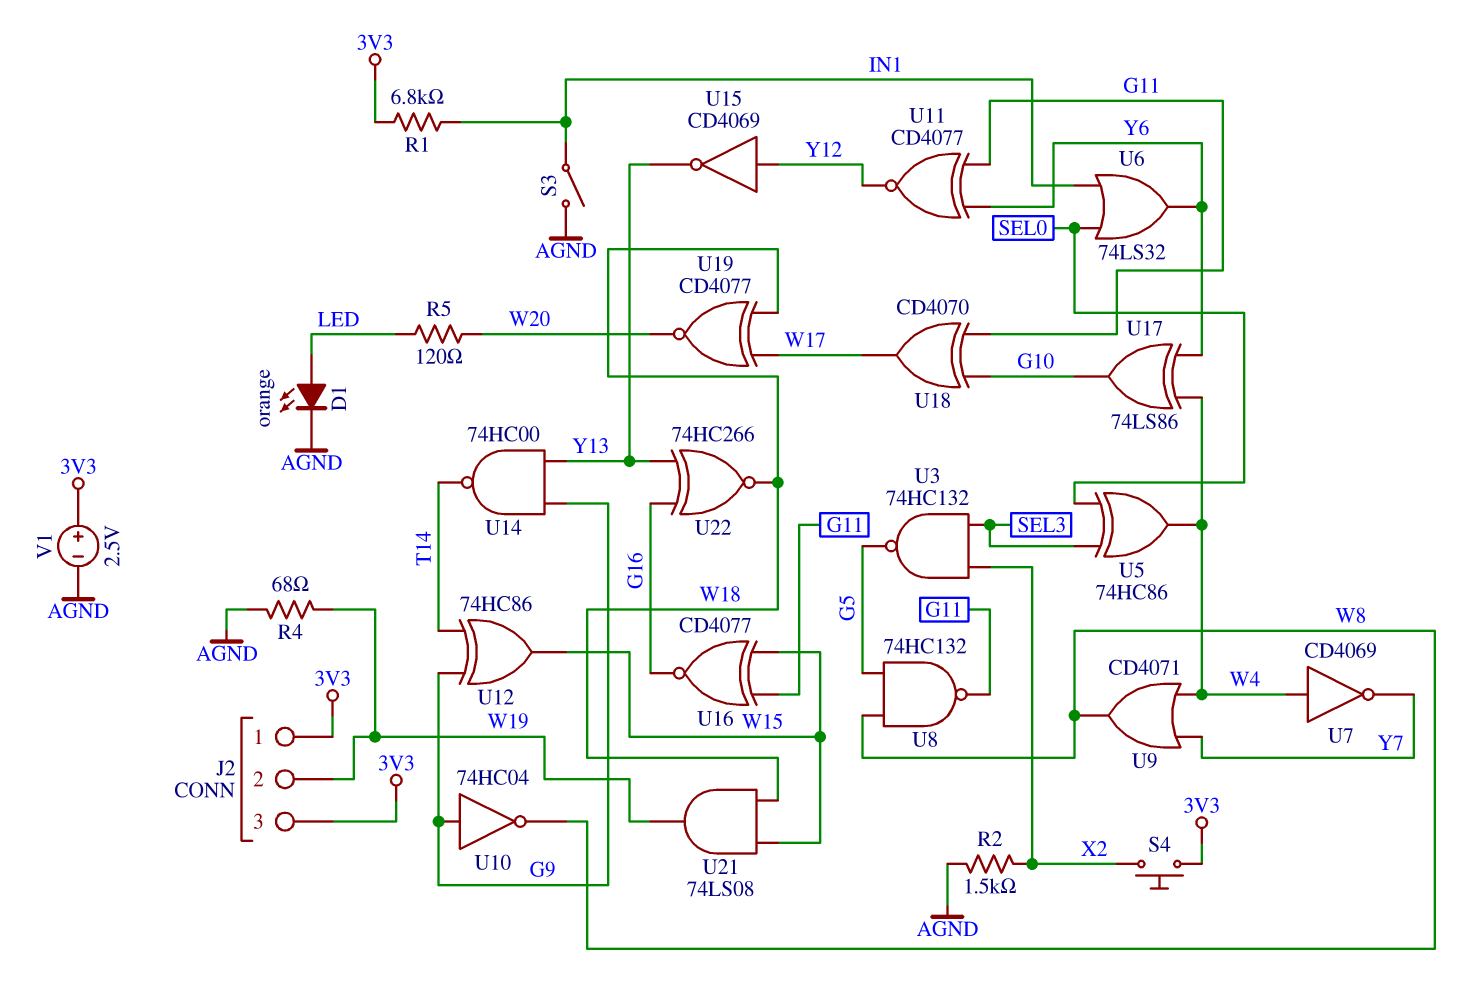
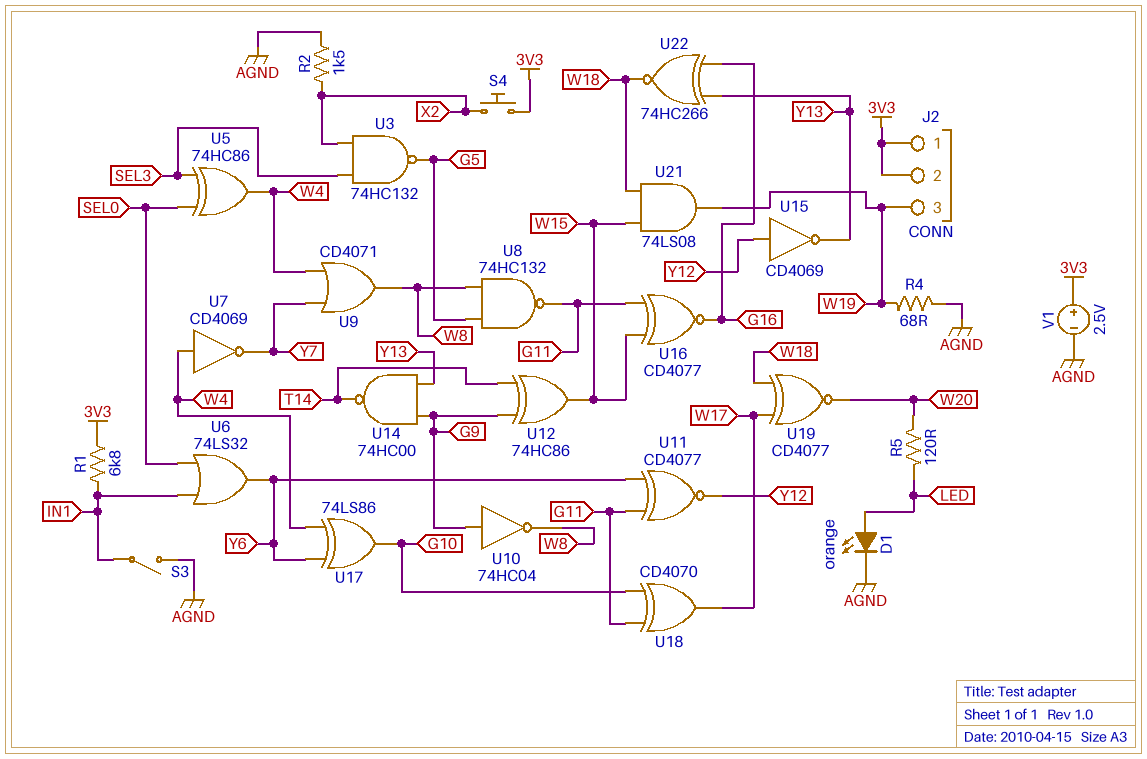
J2 pin 2: W19 -> 3V3
J2 pin 3: 3V3 -> W19

